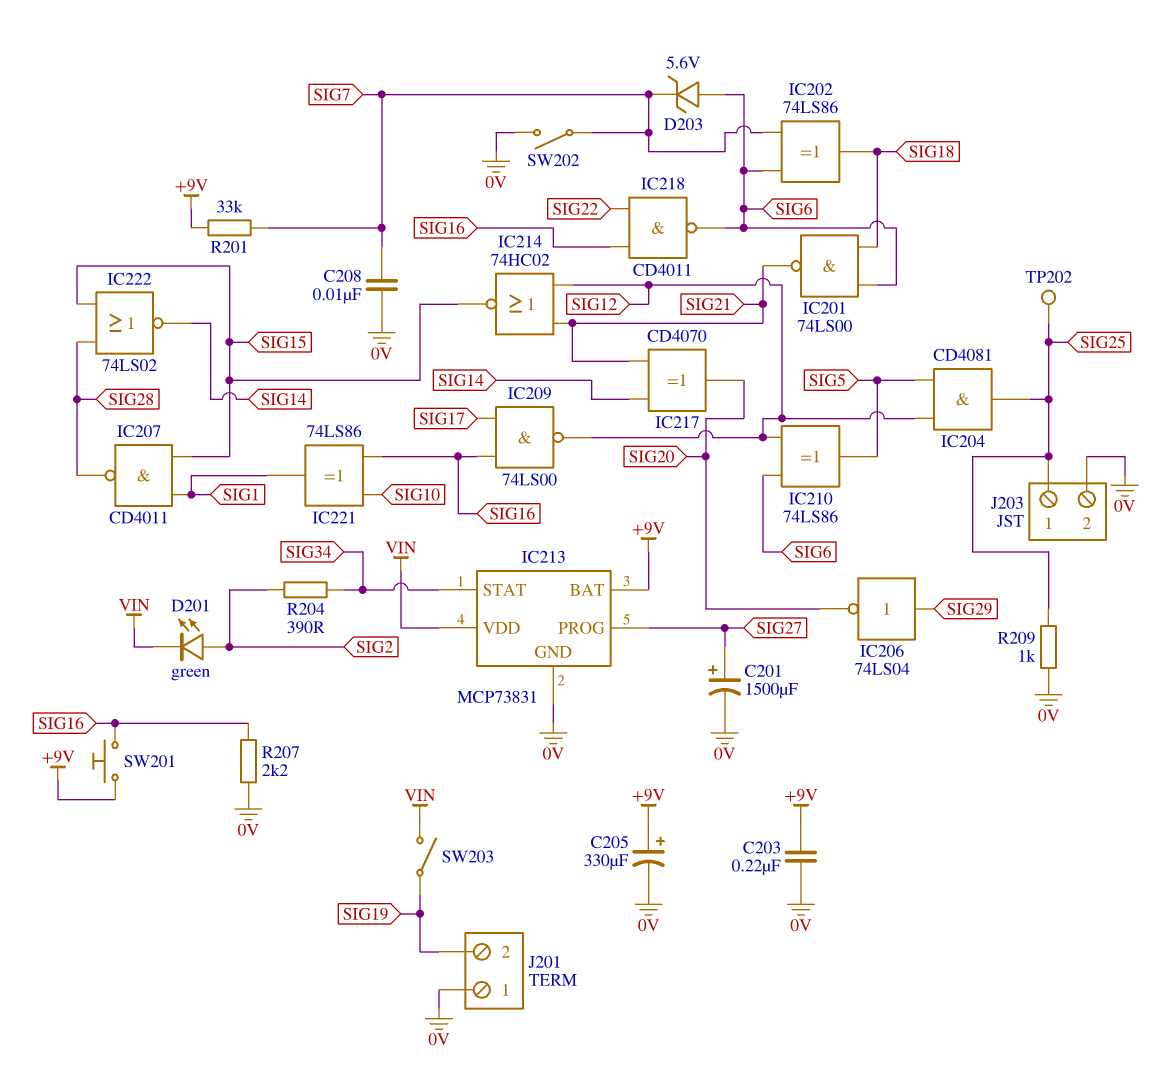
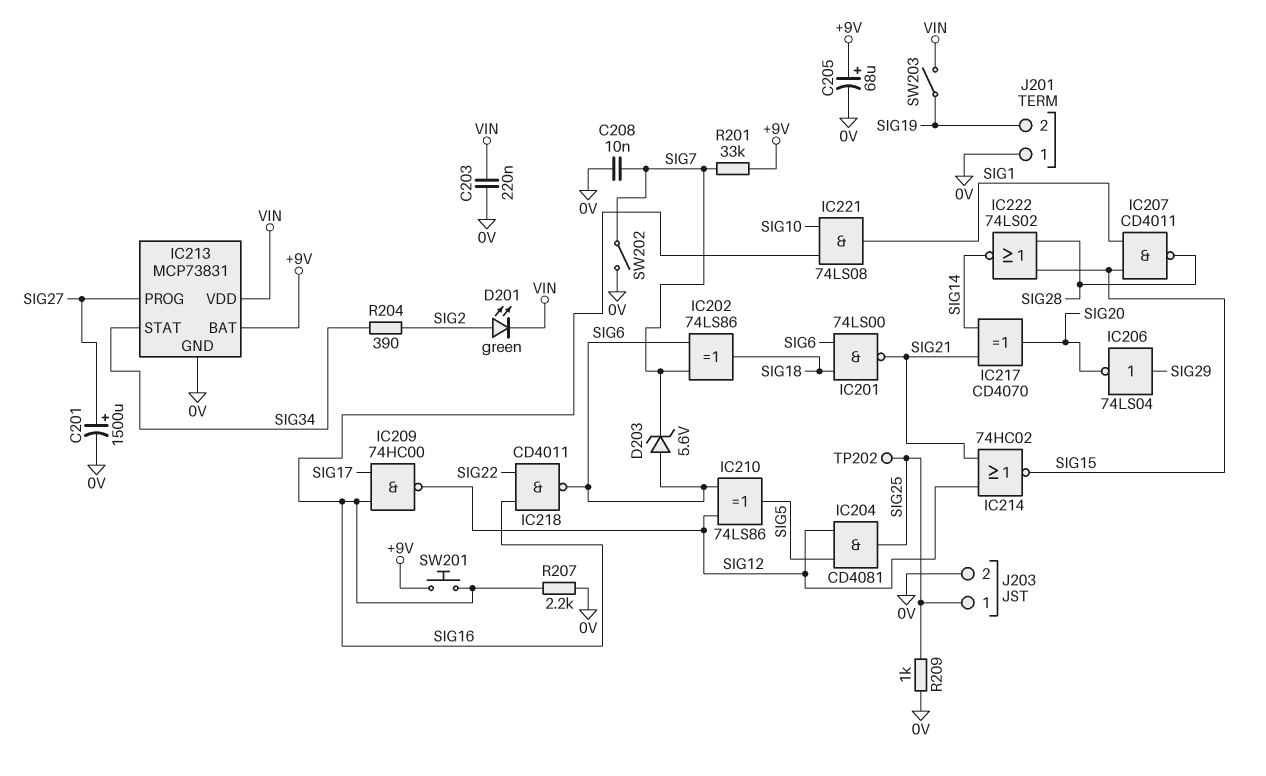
C203: 220nF (+9V, 0V) -> 220nF (0V, VIN)
C205: 330uF (plus +9V, minus 0V) -> 68uF (plus +9V, minus 0V)
IC209: NAND 74LS00 (in SIG16, in SIG17, out SIG12) -> NAND 74HC00 (in SIG16, in SIG17, out SIG12)
IC221: XOR 74LS86 (in SIG10, in SIG16, out SIG1) -> AND 74LS08 (in SIG10, in SIG16, out SIG1)

